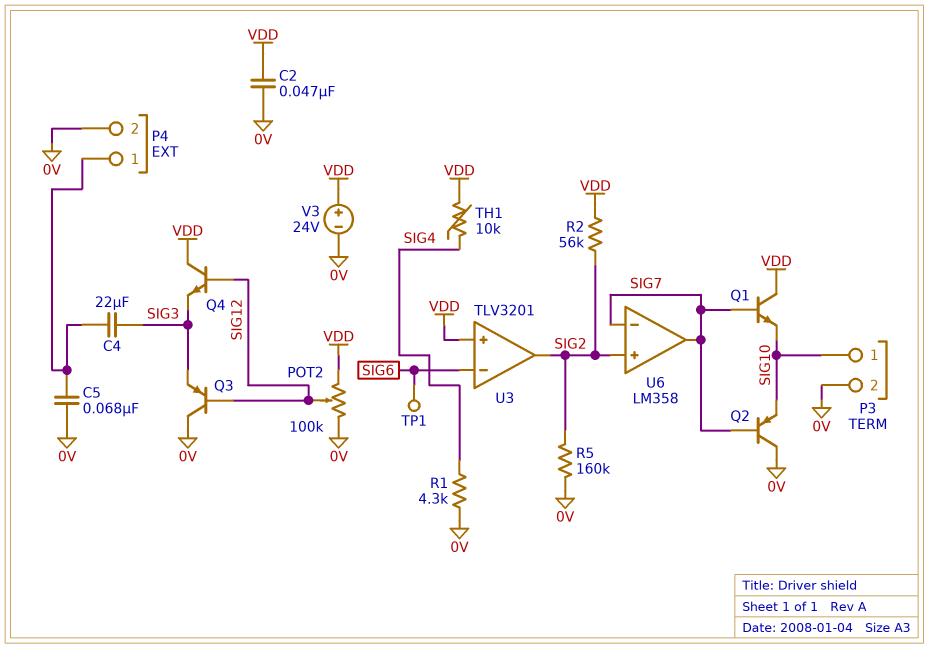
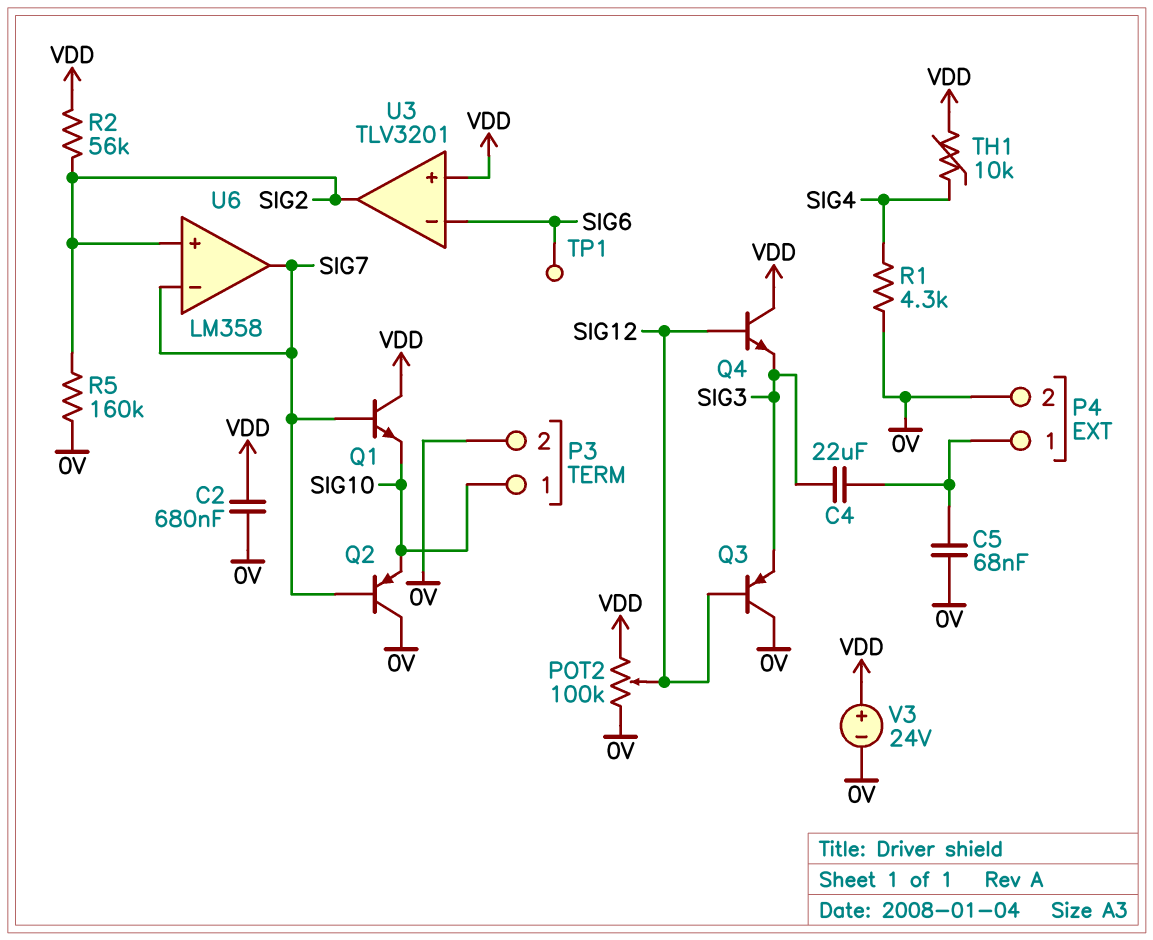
C2: 47nF (0V, VDD) -> 680nF (0V, VDD)

